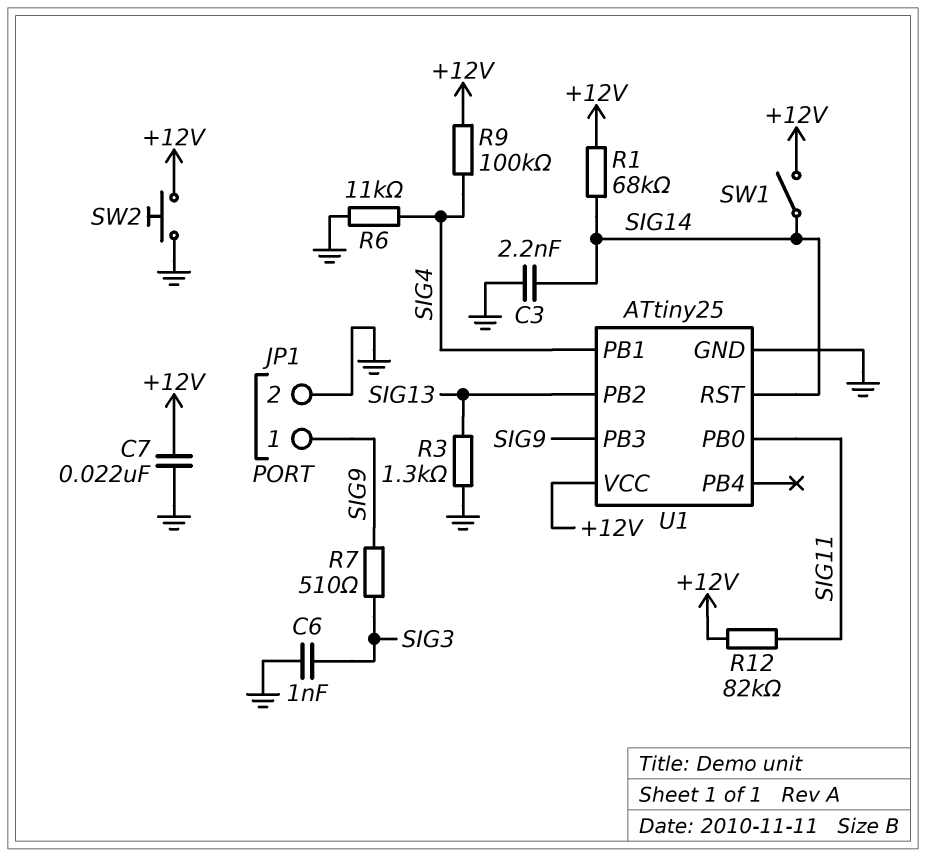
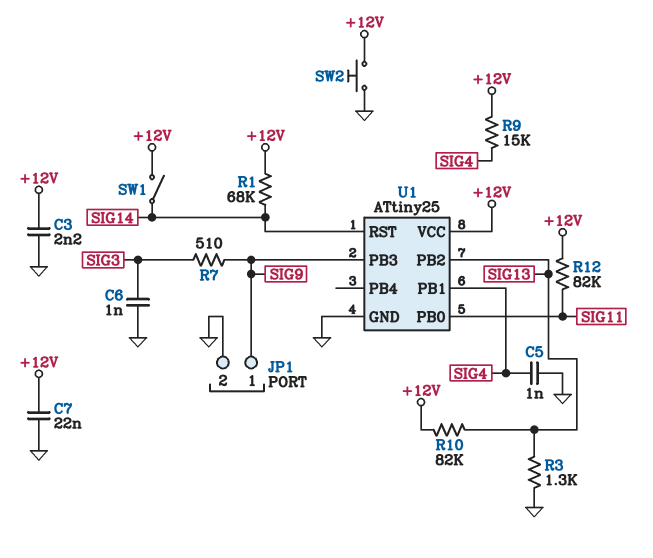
C3: 2.2nF (GND, SIG14) -> 2.2nF (+12V, GND)
C5: none -> 1nF (GND, SIG4)
R6: 11k (GND, SIG4) -> none
R9: 100k (+12V, SIG4) -> 15k (+12V, SIG4)
R10: none -> 82k (+12V, SIG13)

